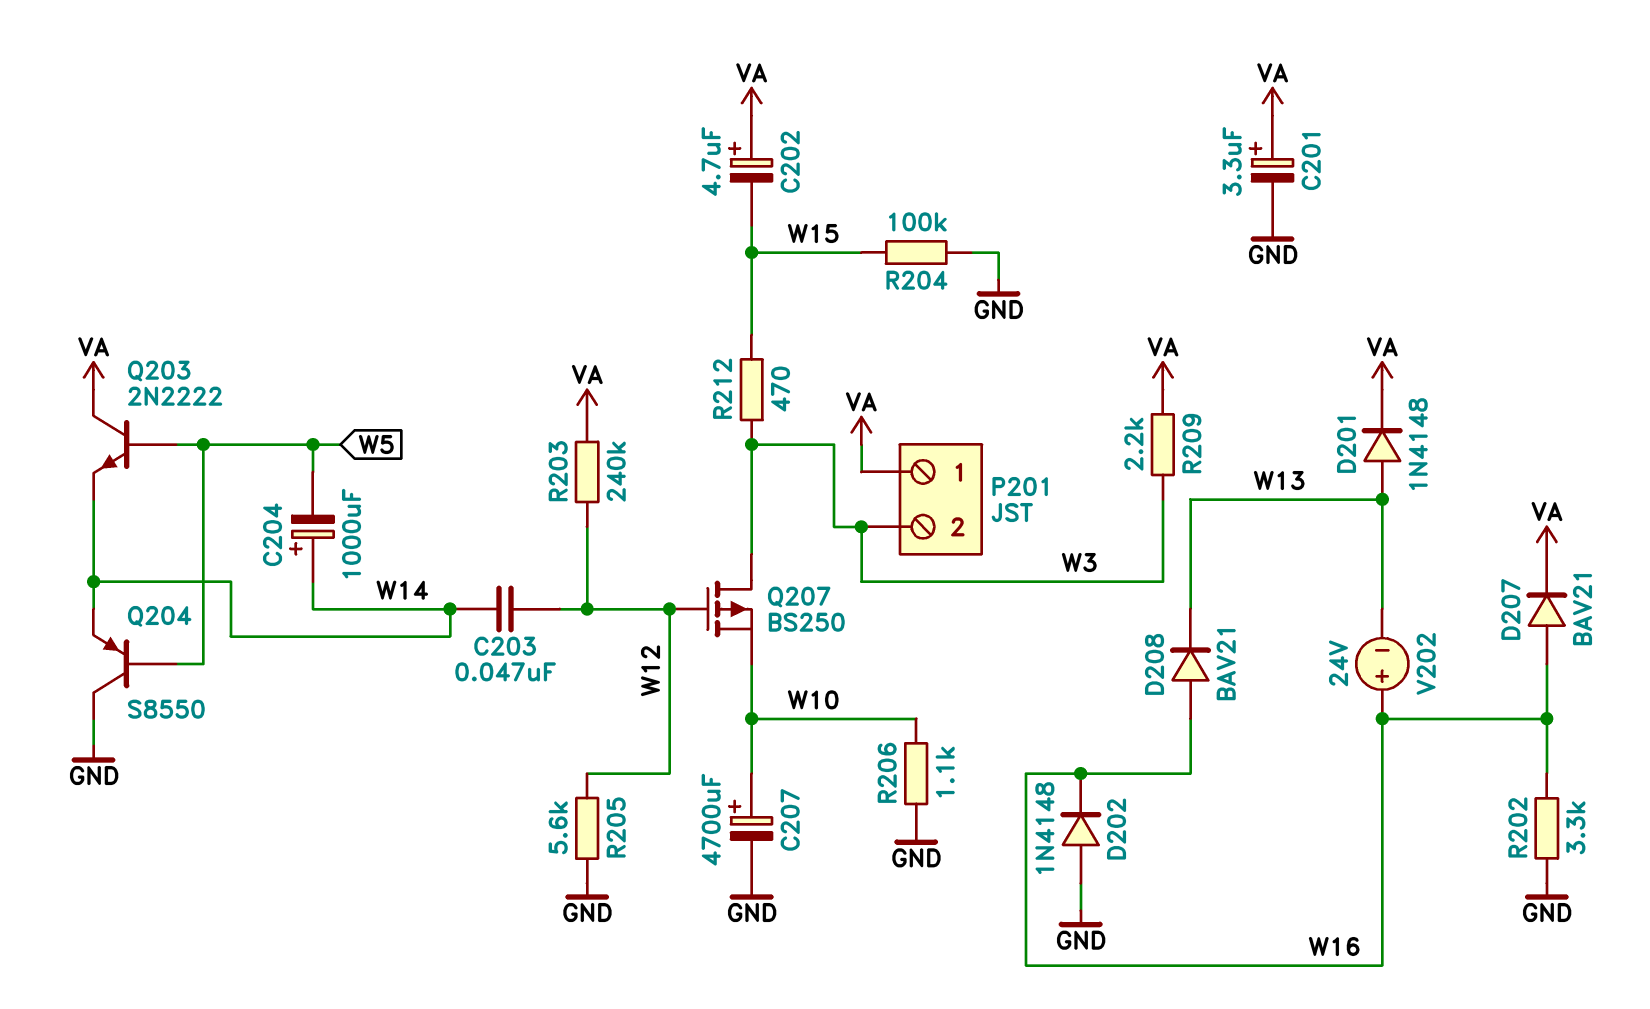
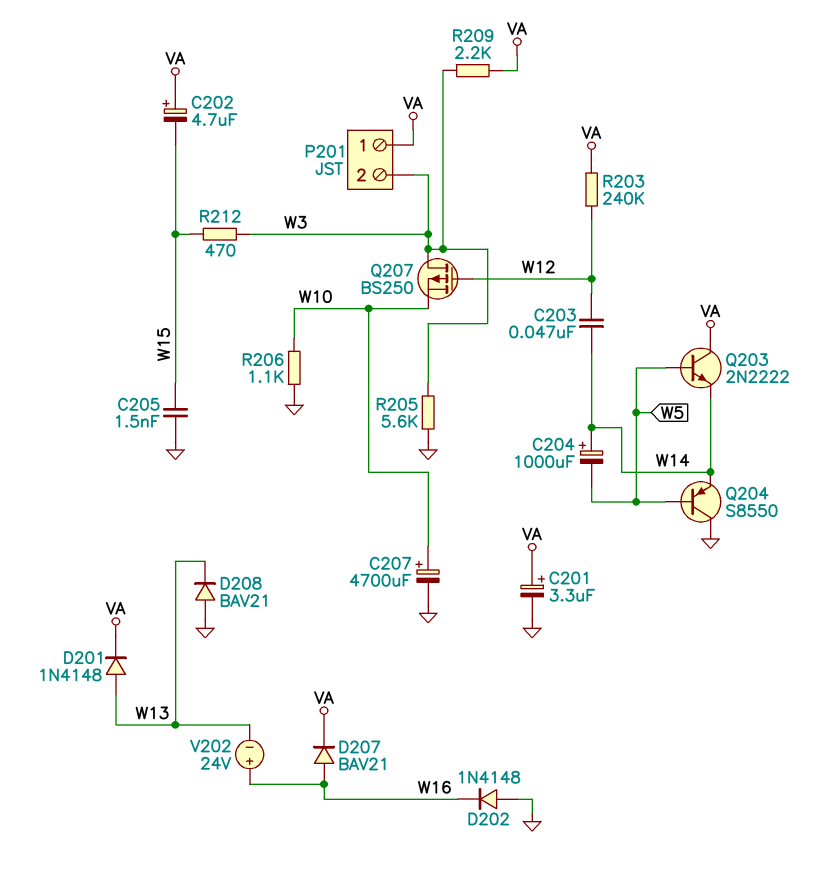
C205: none -> 1.5nF (GND, W15)
D208: diode BAV21 (A W16, K W13) -> diode BAV21 (A GND, K W13)
R202: 3.3k (GND, W16) -> none
R204: 100k (GND, W15) -> none
R205: 5.6k (GND, W12) -> 5.6k (GND, W3)

